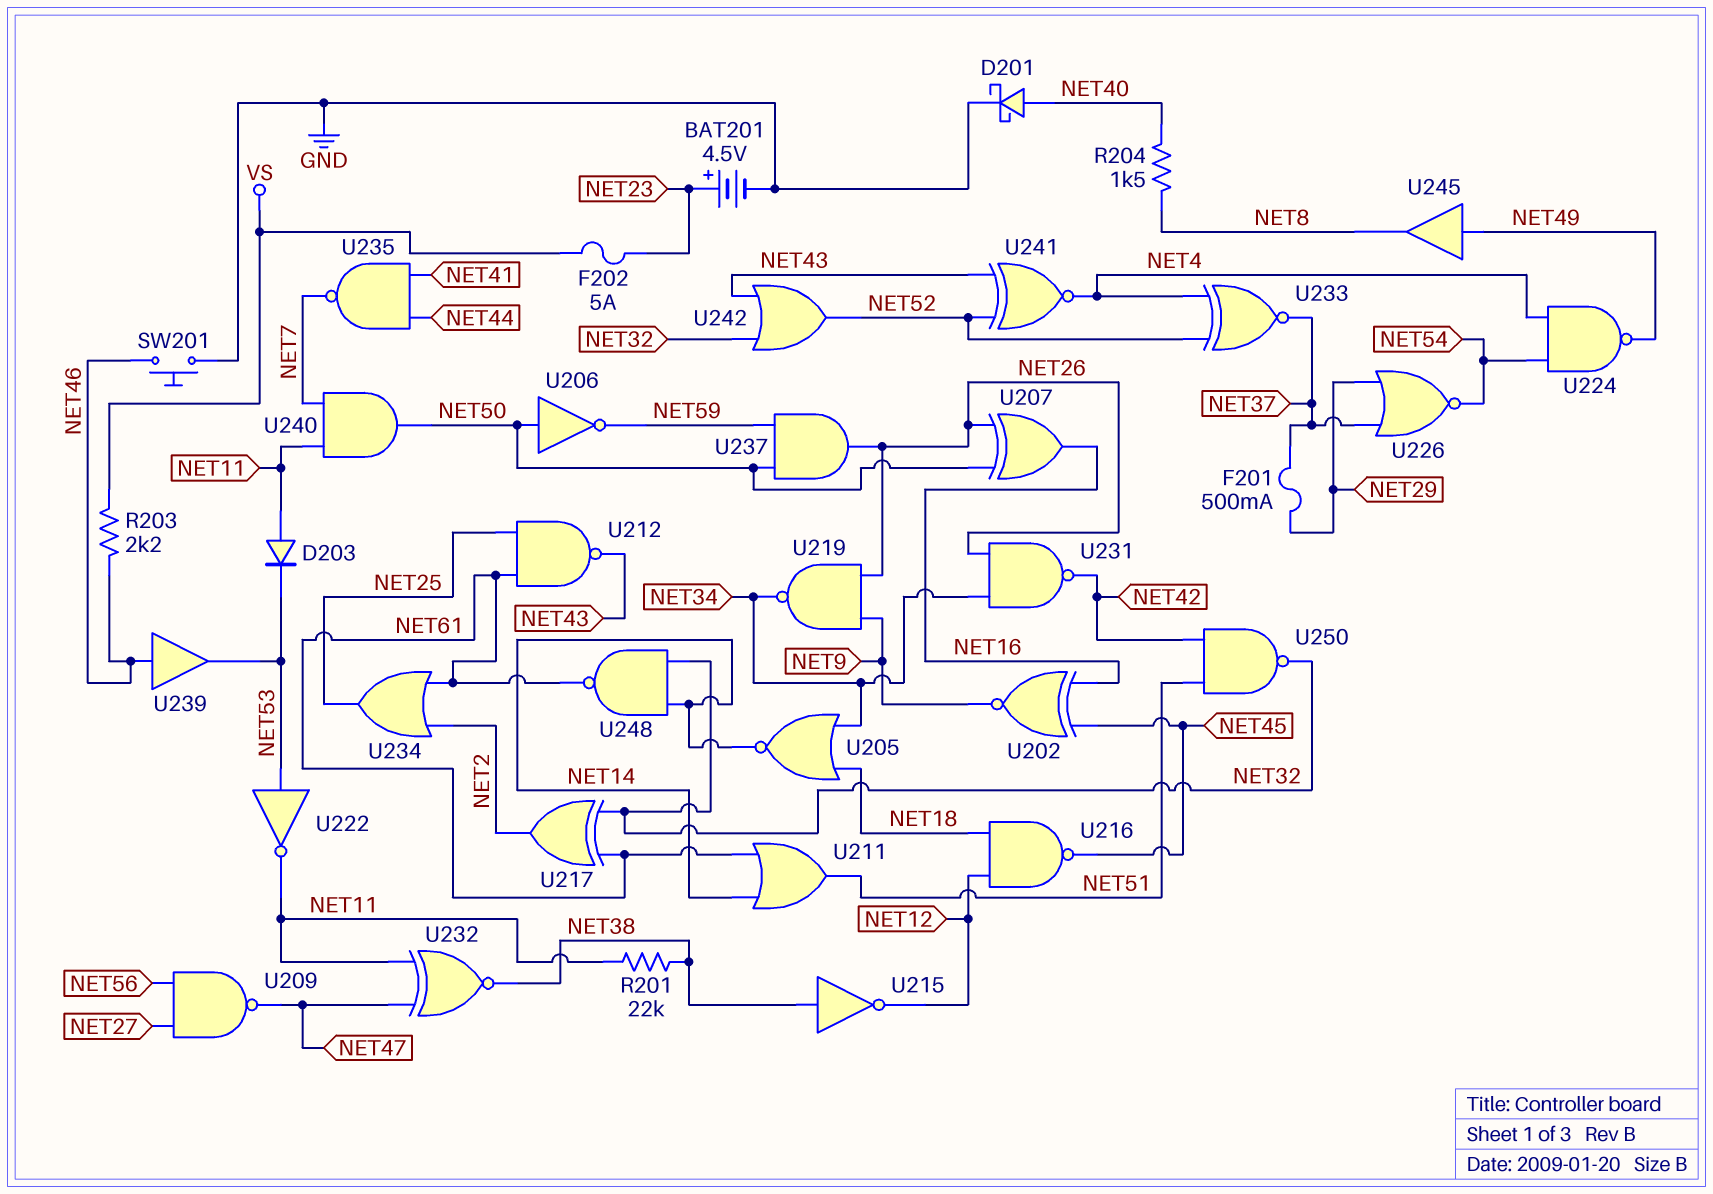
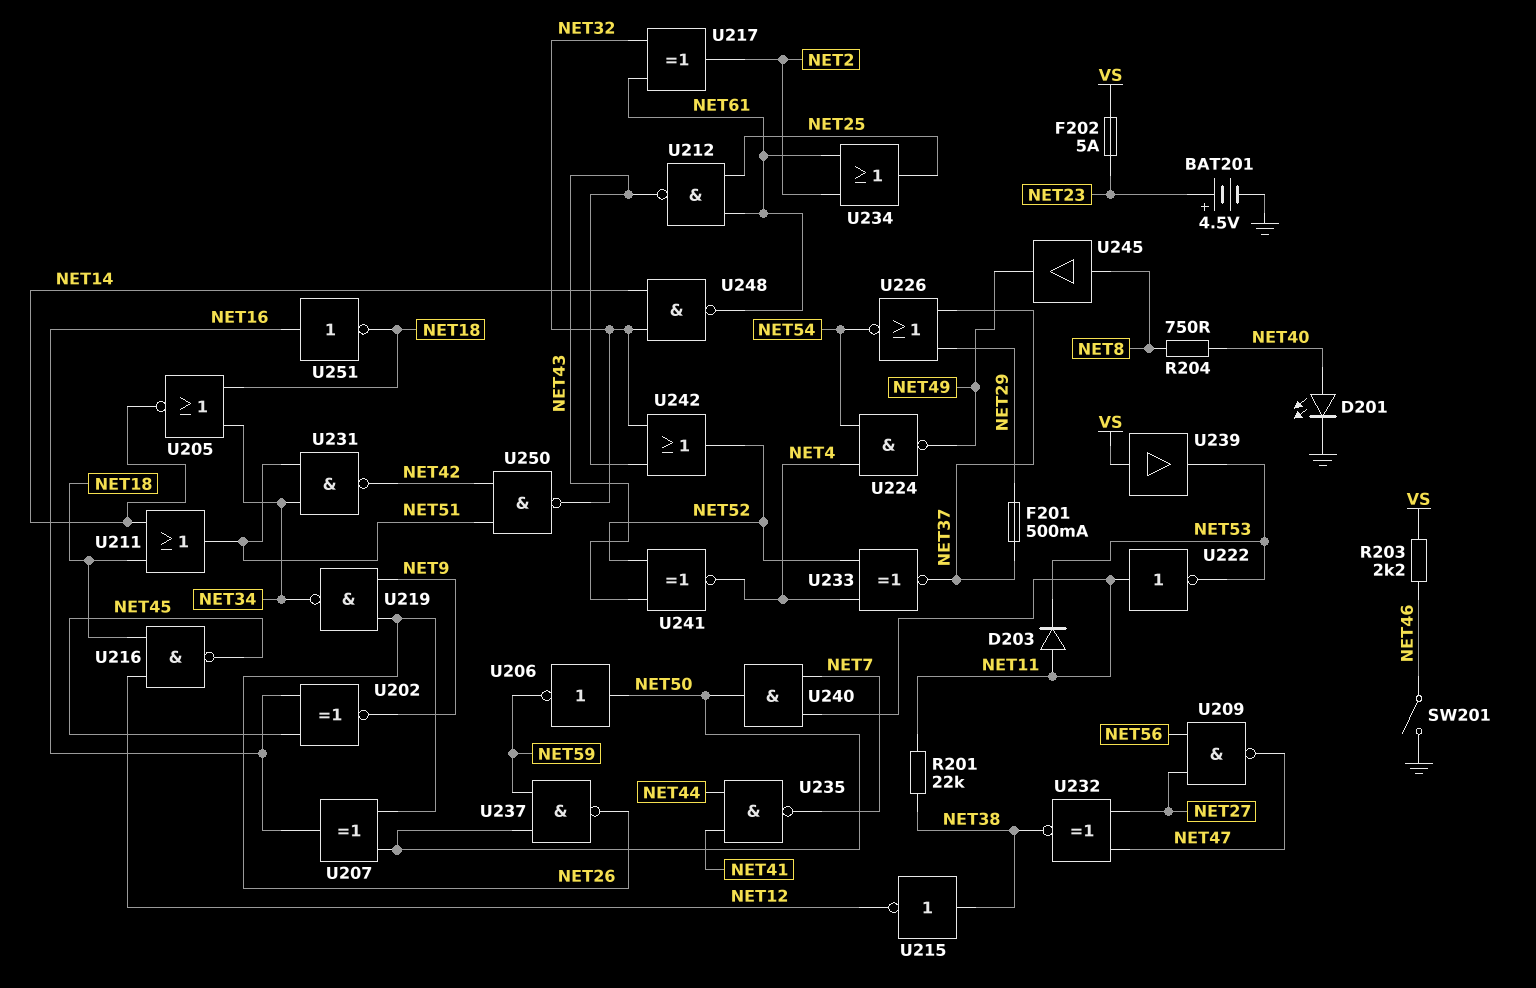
D201: schottky (A NET40, K GND) -> LED (A NET40, K GND)
R204: 1.5k (NET8, NET40) -> 750 (NET8, NET40)
SW201: button (GND, NET46) -> switch (GND, NET46)
U211: OR (in NET14, in NET61, out NET51) -> OR (in NET14, in NET18, out NET51)
U222: NOT (in NET53, out NET11) -> NOT (in NET11, out NET53)
U231: NAND (in NET26, in NET34, out NET42) -> NAND (in NET34, in NET51, out NET42)
U232: XNOR (in NET11, in NET47, out NET38) -> XNOR (in NET27, in NET47, out NET38)
U237: AND (in NET50, in NET59, out NET26) -> NAND (in NET50, in NET59, out NET26)
U239: buffer (in NET46, out NET53) -> buffer (in VS, out NET53)
U245: buffer (in NET49, out NET8) -> buffer (in NET8, out NET49)
U251: none -> NOT (in NET16, out NET18)

